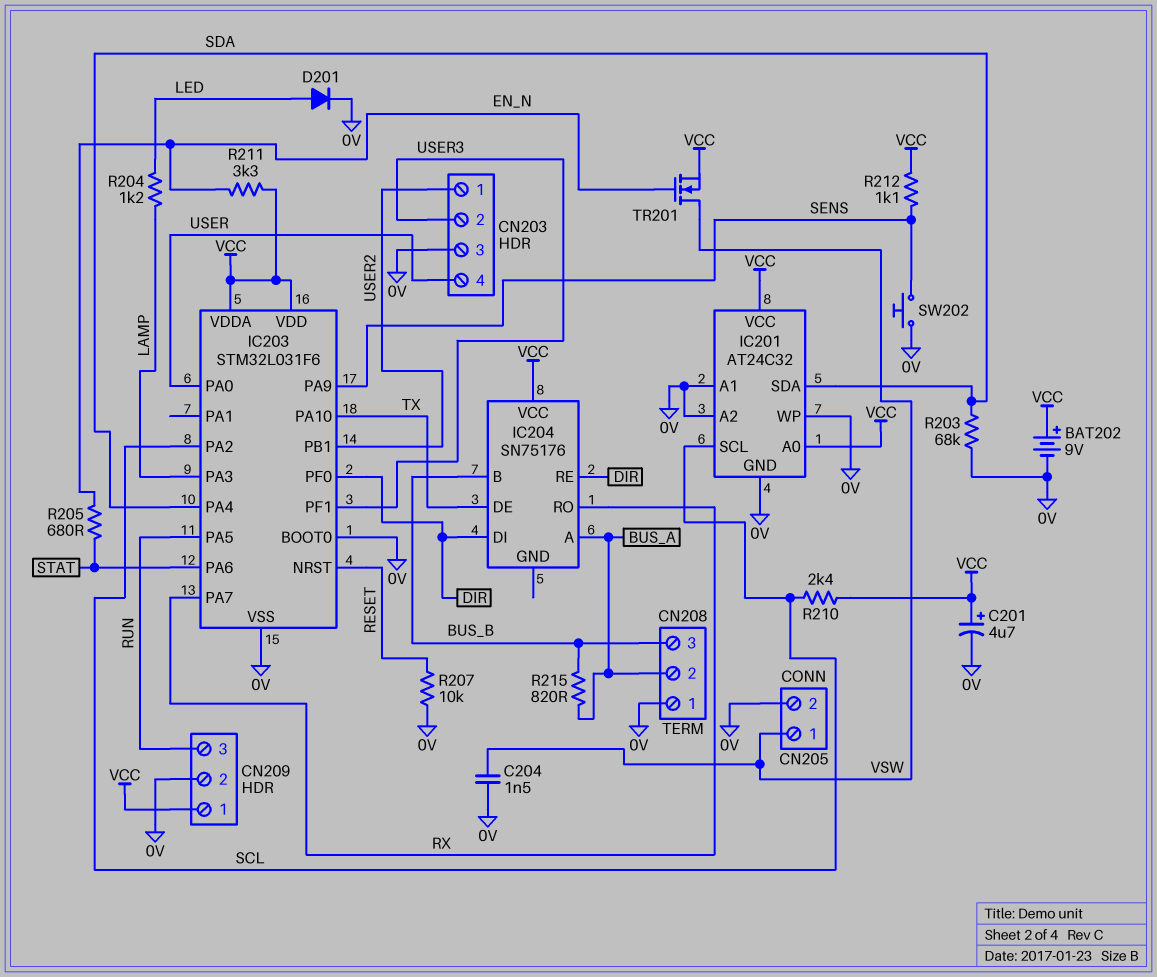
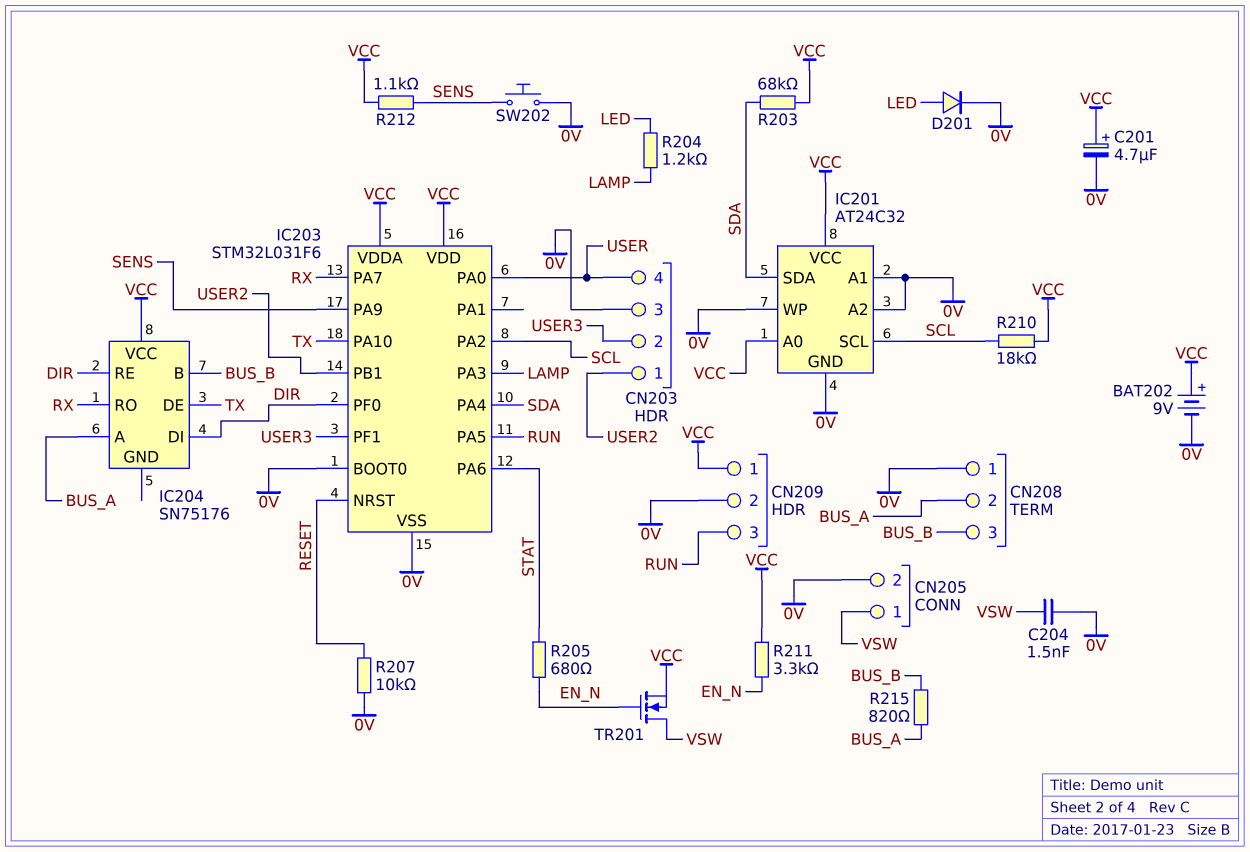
R203: 68k (0V, SDA) -> 68k (SDA, VCC)
R210: 2.4k (SCL, VCC) -> 18k (SCL, VCC)

